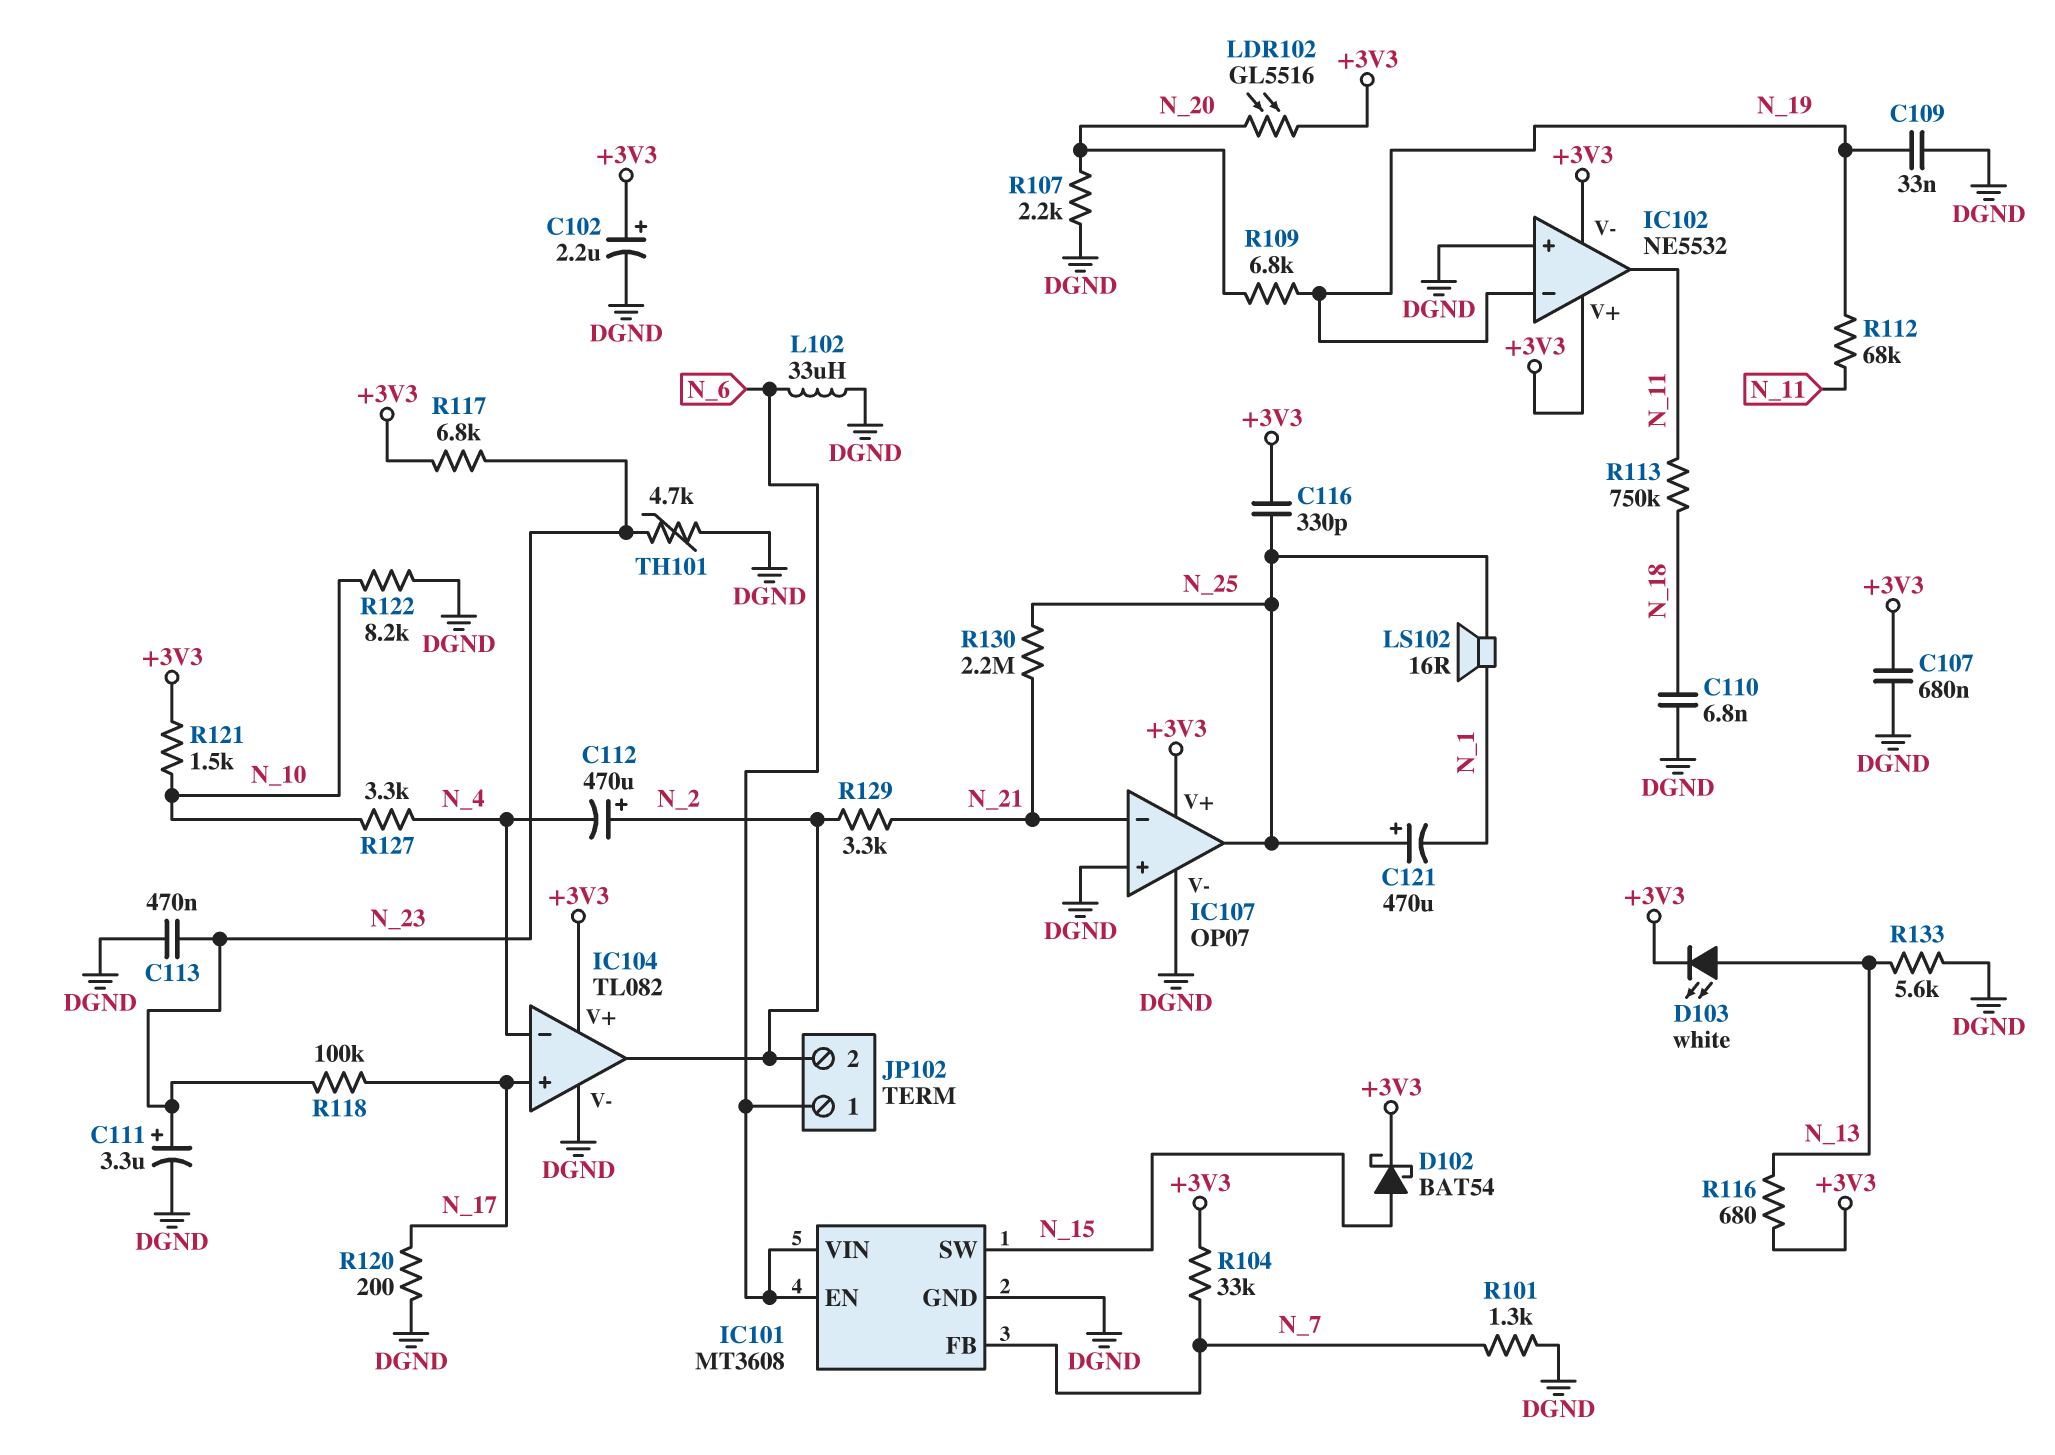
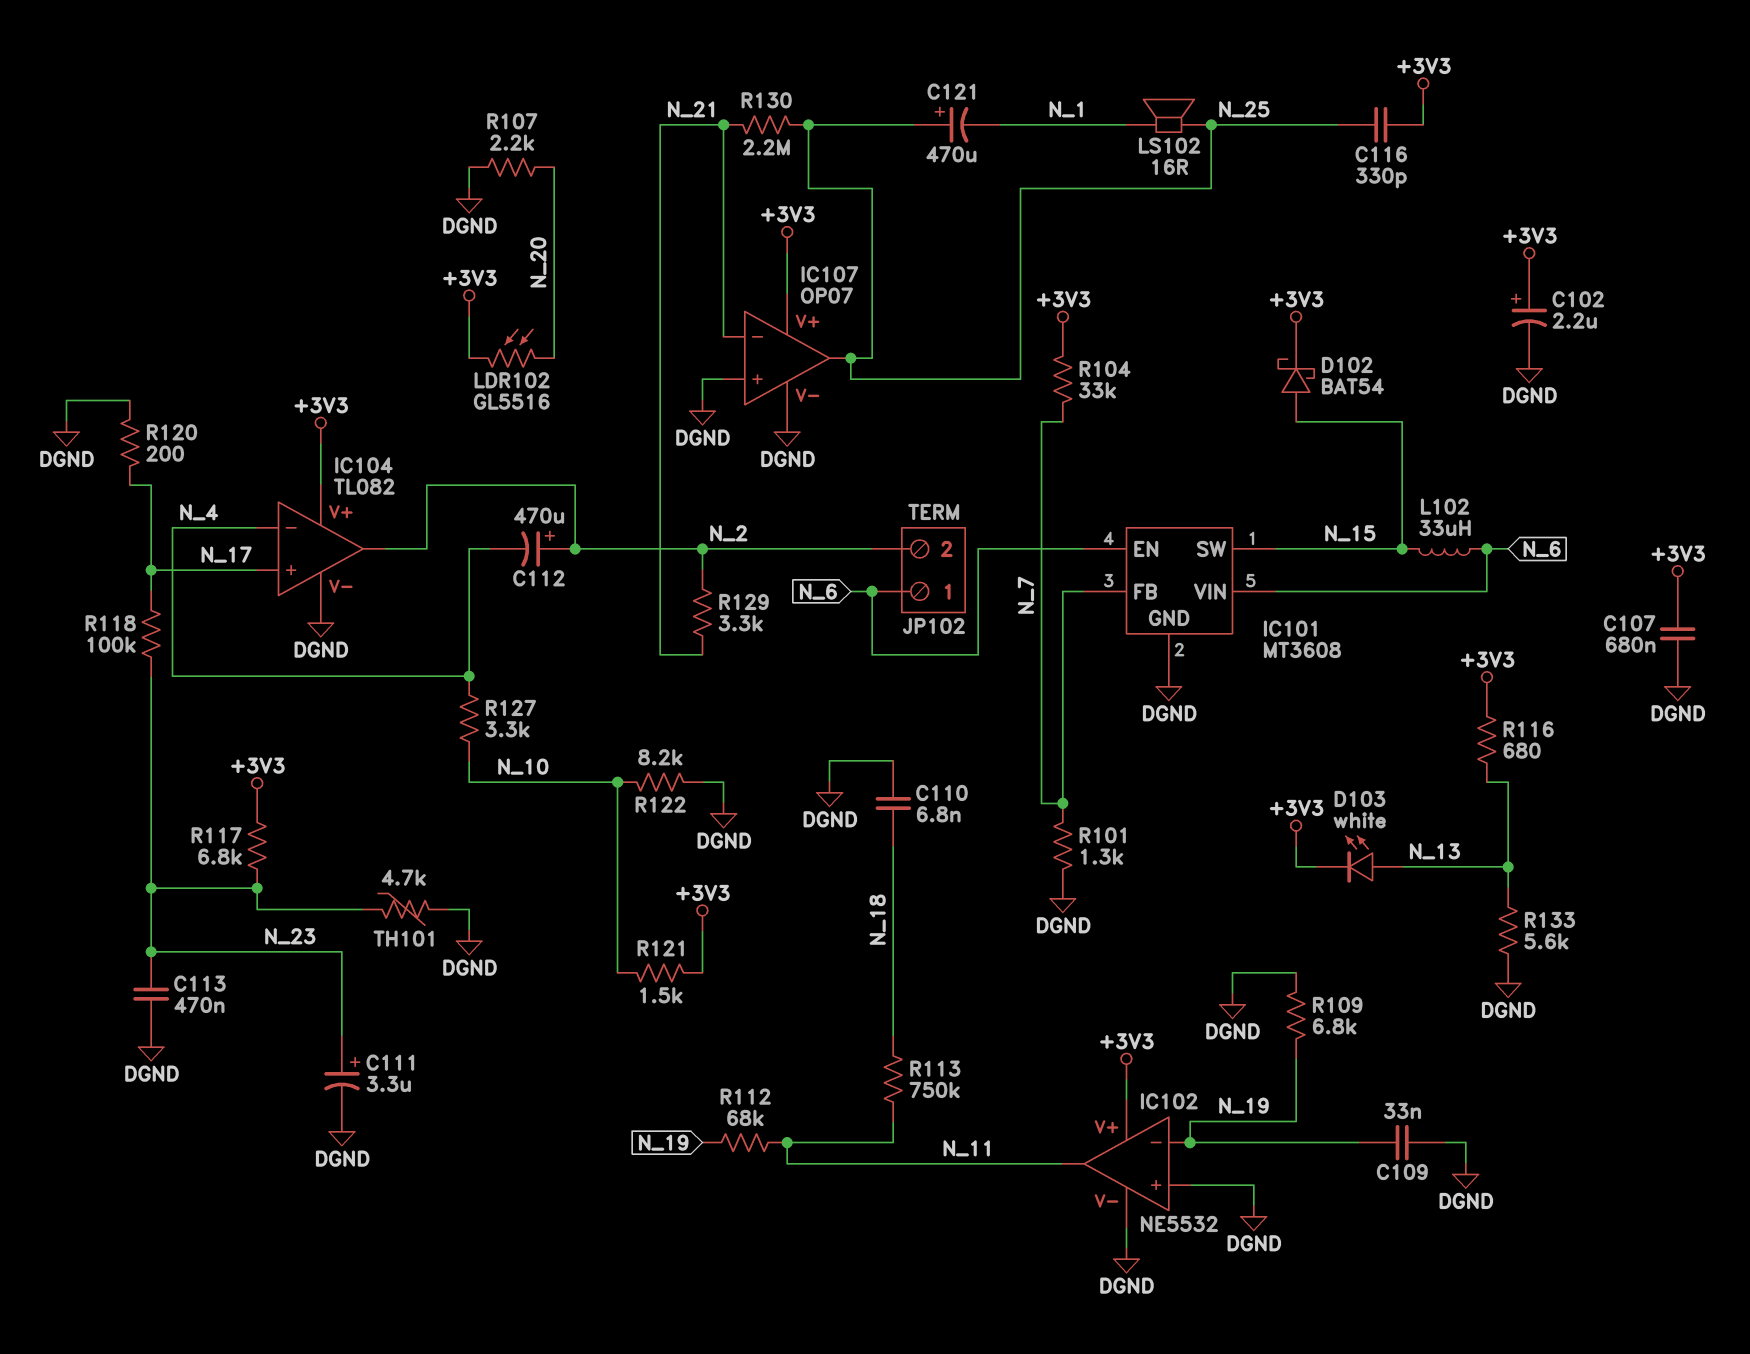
IC102 pin V-: +3V3 -> DGND
L102: 33uH (DGND, N_6) -> 33uH (N_6, N_15)
R109: 6.8k (N_19, N_20) -> 6.8k (DGND, N_19)

